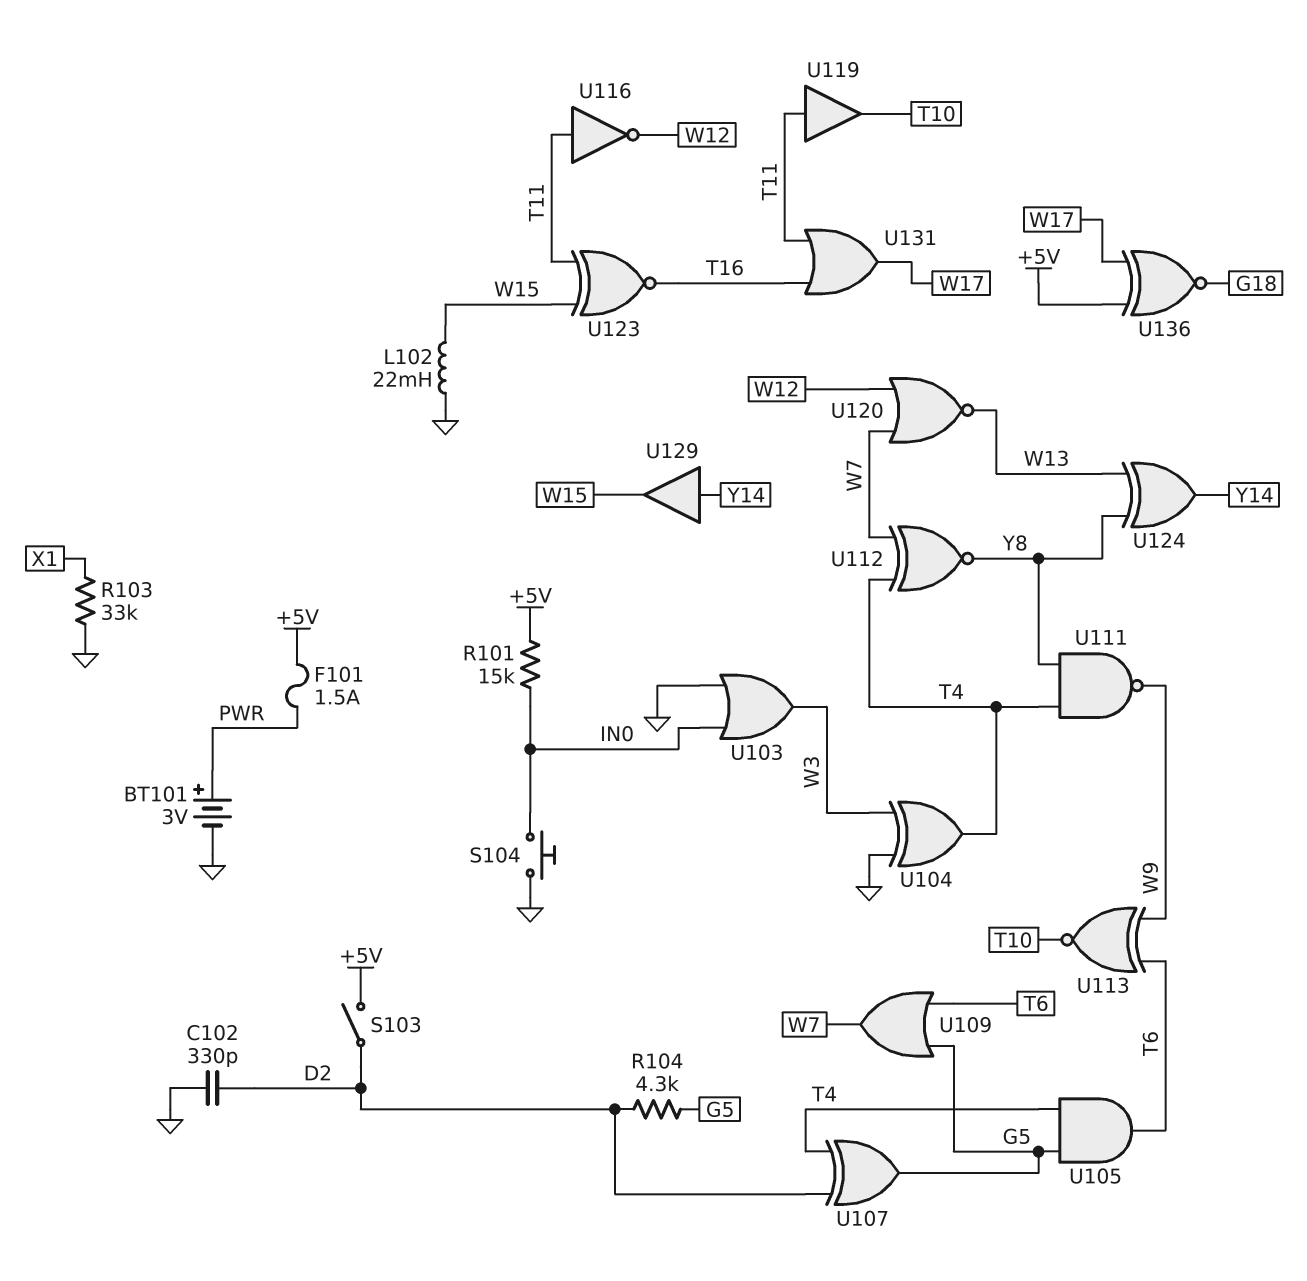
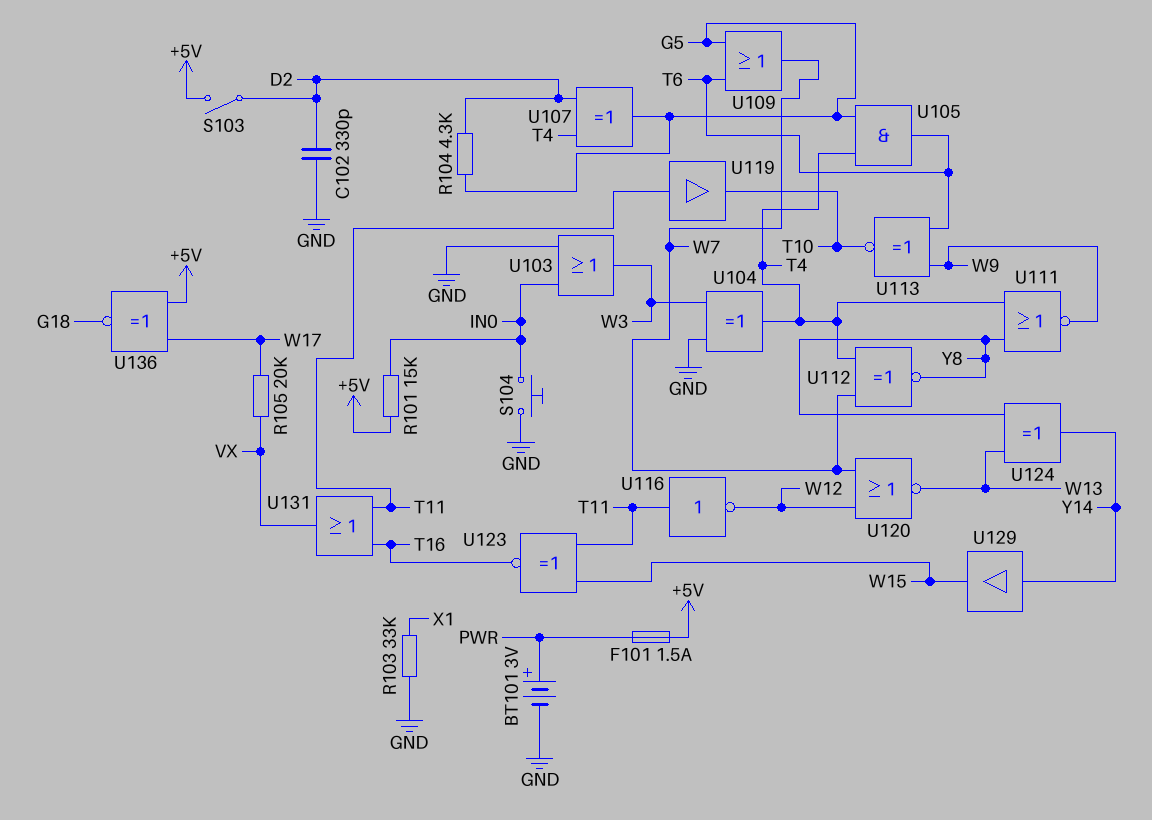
L102: 22mH (GND, W15) -> none
R105: none -> 20k (VX, W17)
U111: NAND (in T4, in Y8, out W9) -> NOR (in T4, in Y8, out W9)
U131: OR (in T11, in T16, out W17) -> OR (in T11, in T16, out VX)

